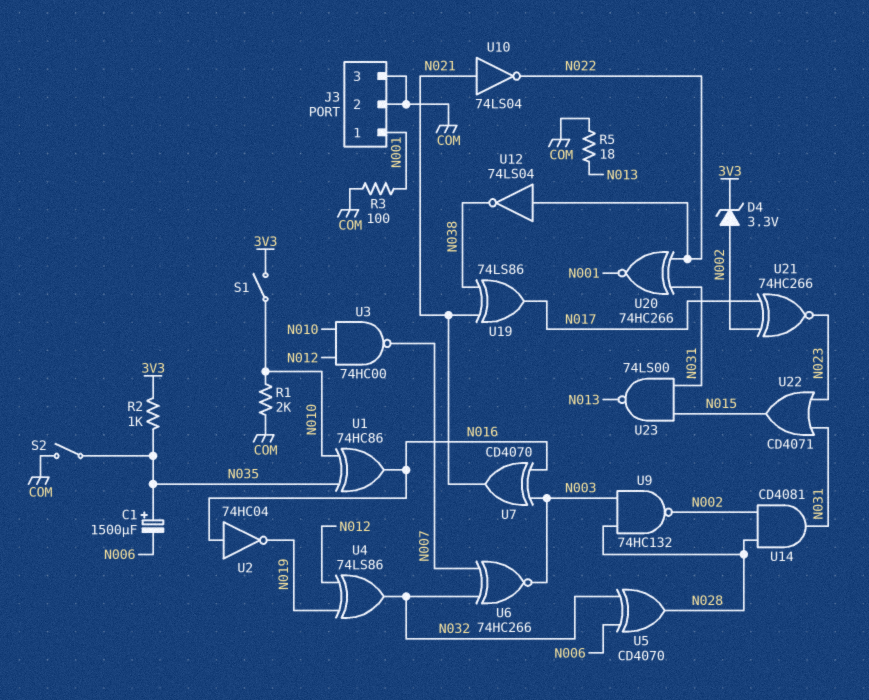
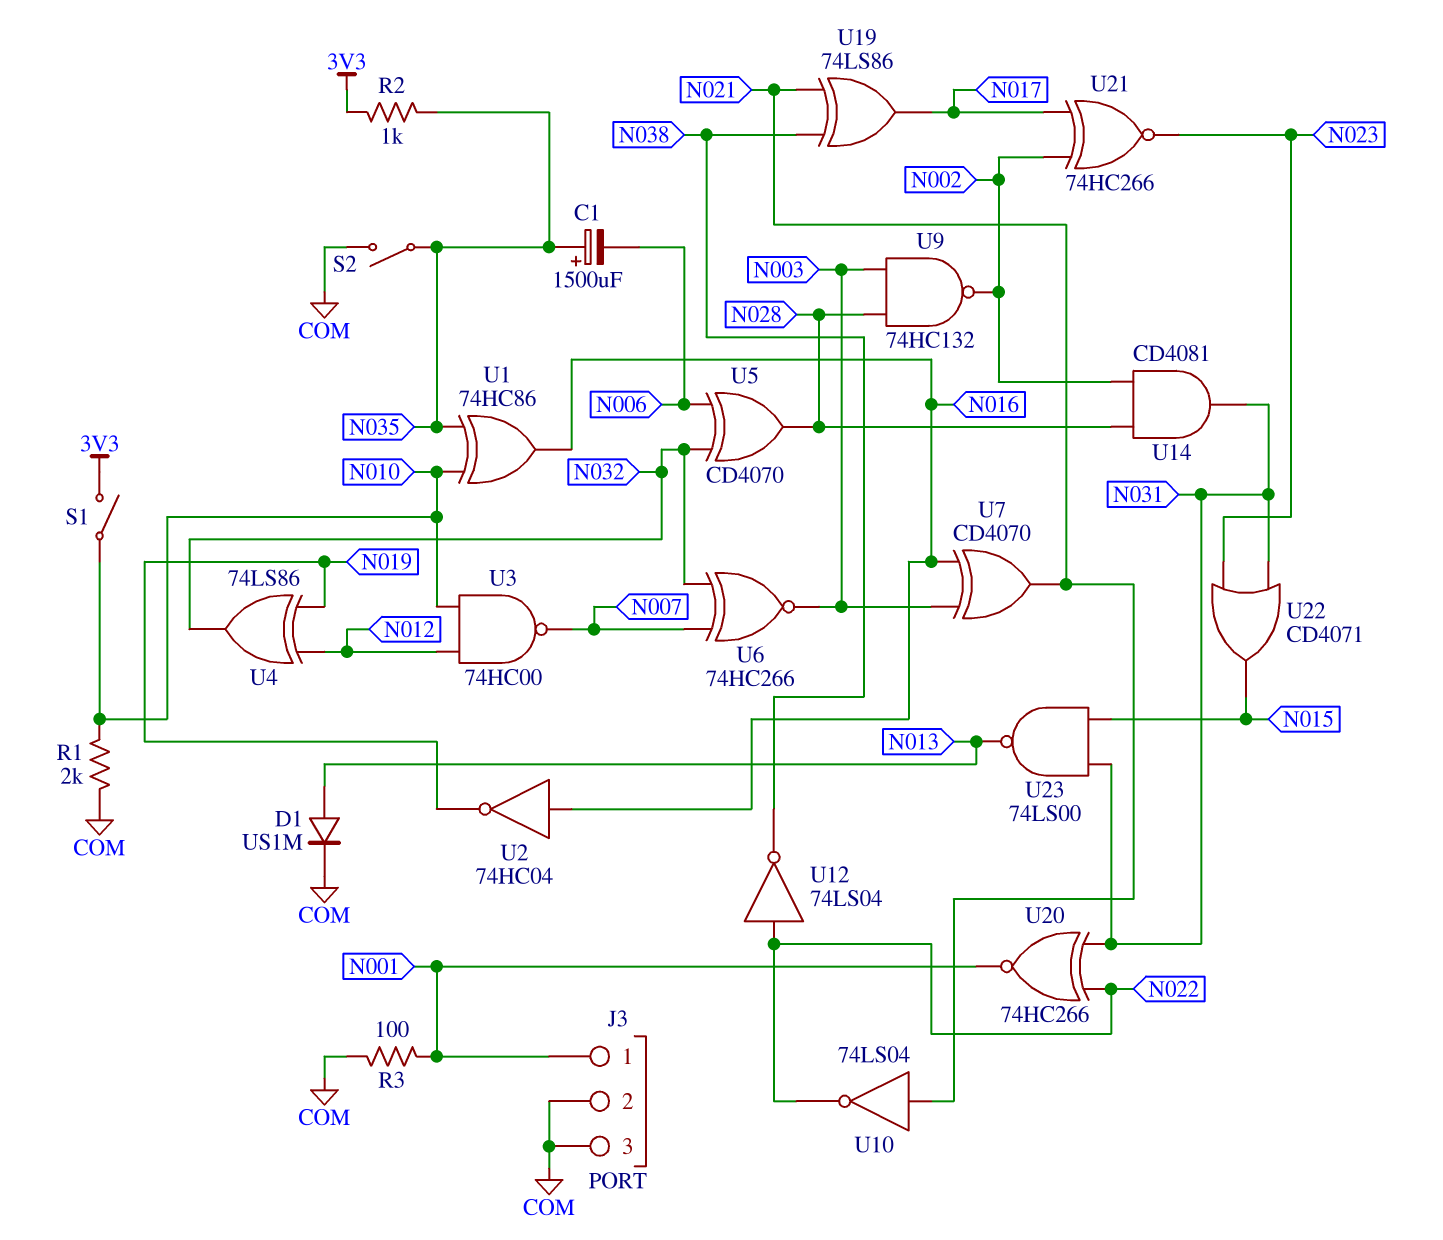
D1: none -> diode US1M (A N013, K COM)
D4: zener 3.3V (A N002, K 3V3) -> none
R5: 18 (COM, N013) -> none

